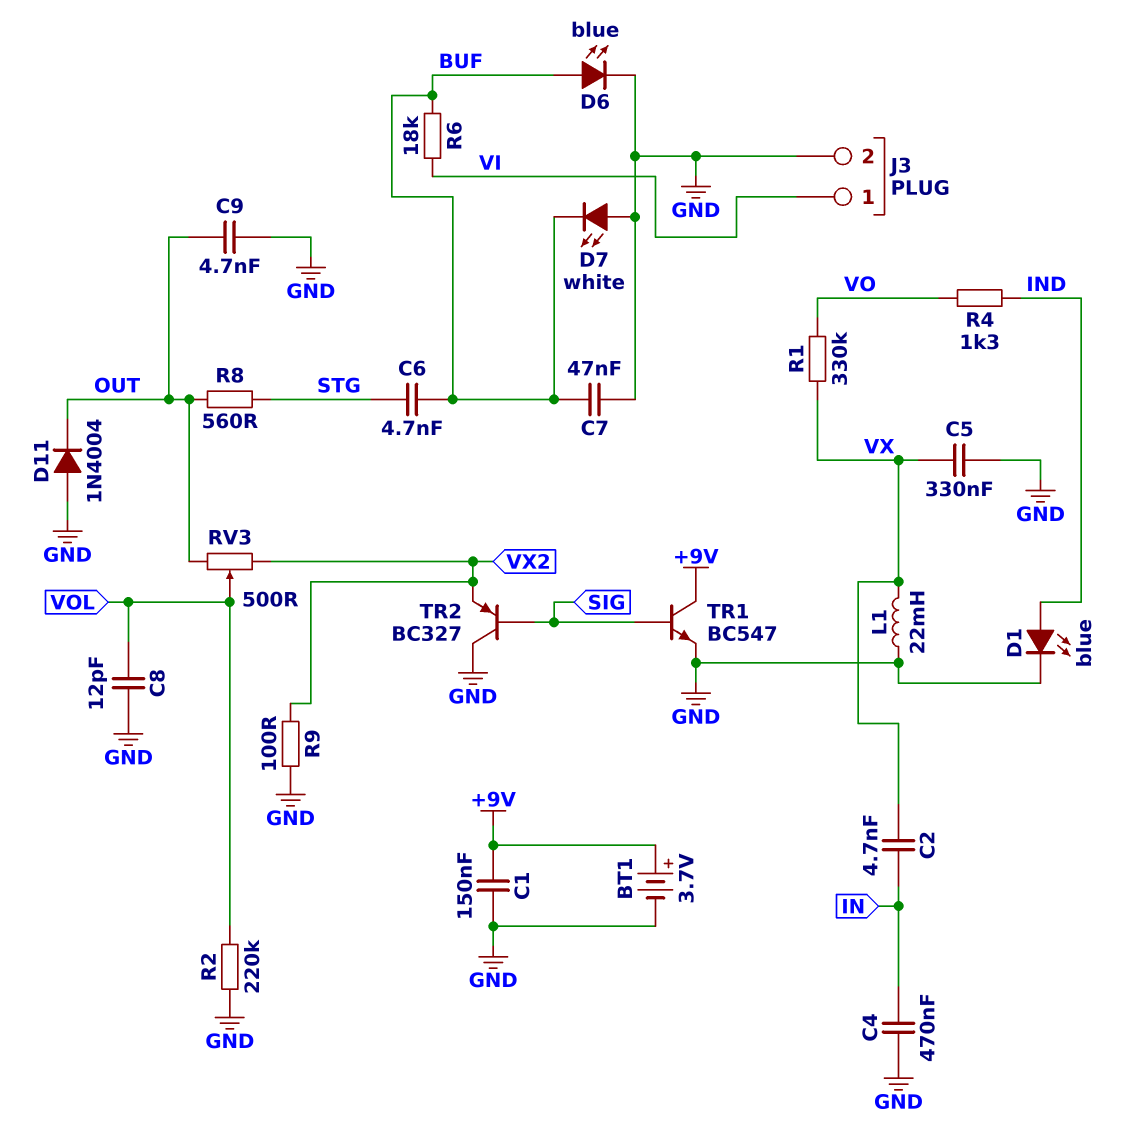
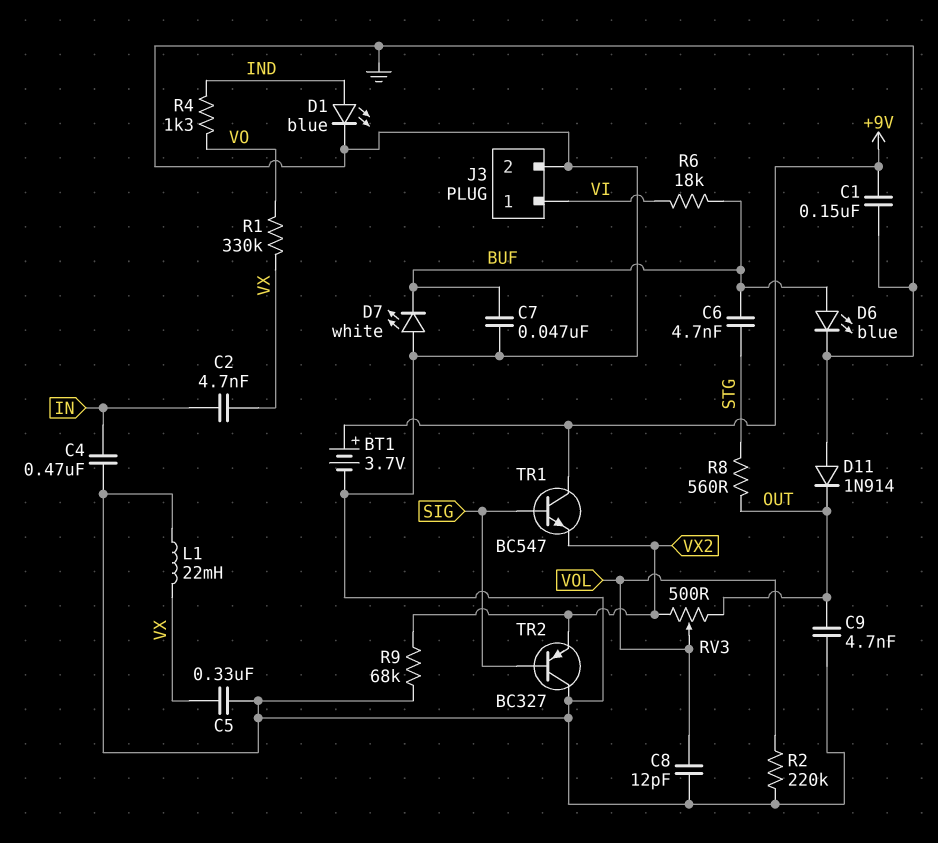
D11: diode 1N4004 (A GND, K OUT) -> diode 1N914 (A GND, K OUT)
R9: 100 (GND, VX2) -> 68k (GND, VX2)
TR1: NPN BC547 (B SIG, C +9V, E GND) -> NPN BC547 (B SIG, C +9V, E VX2)

